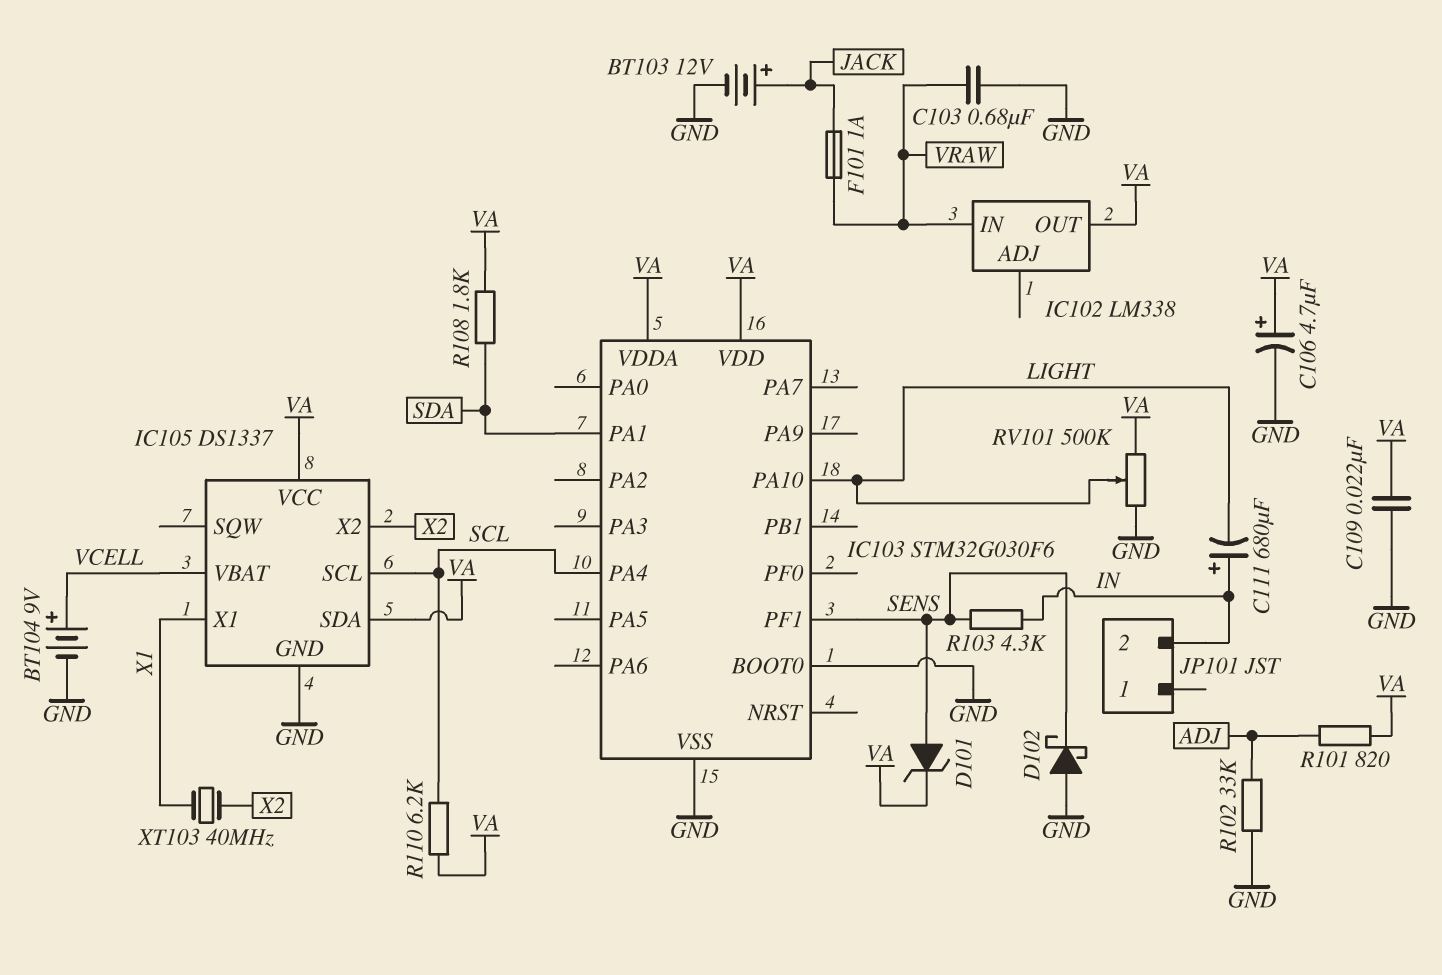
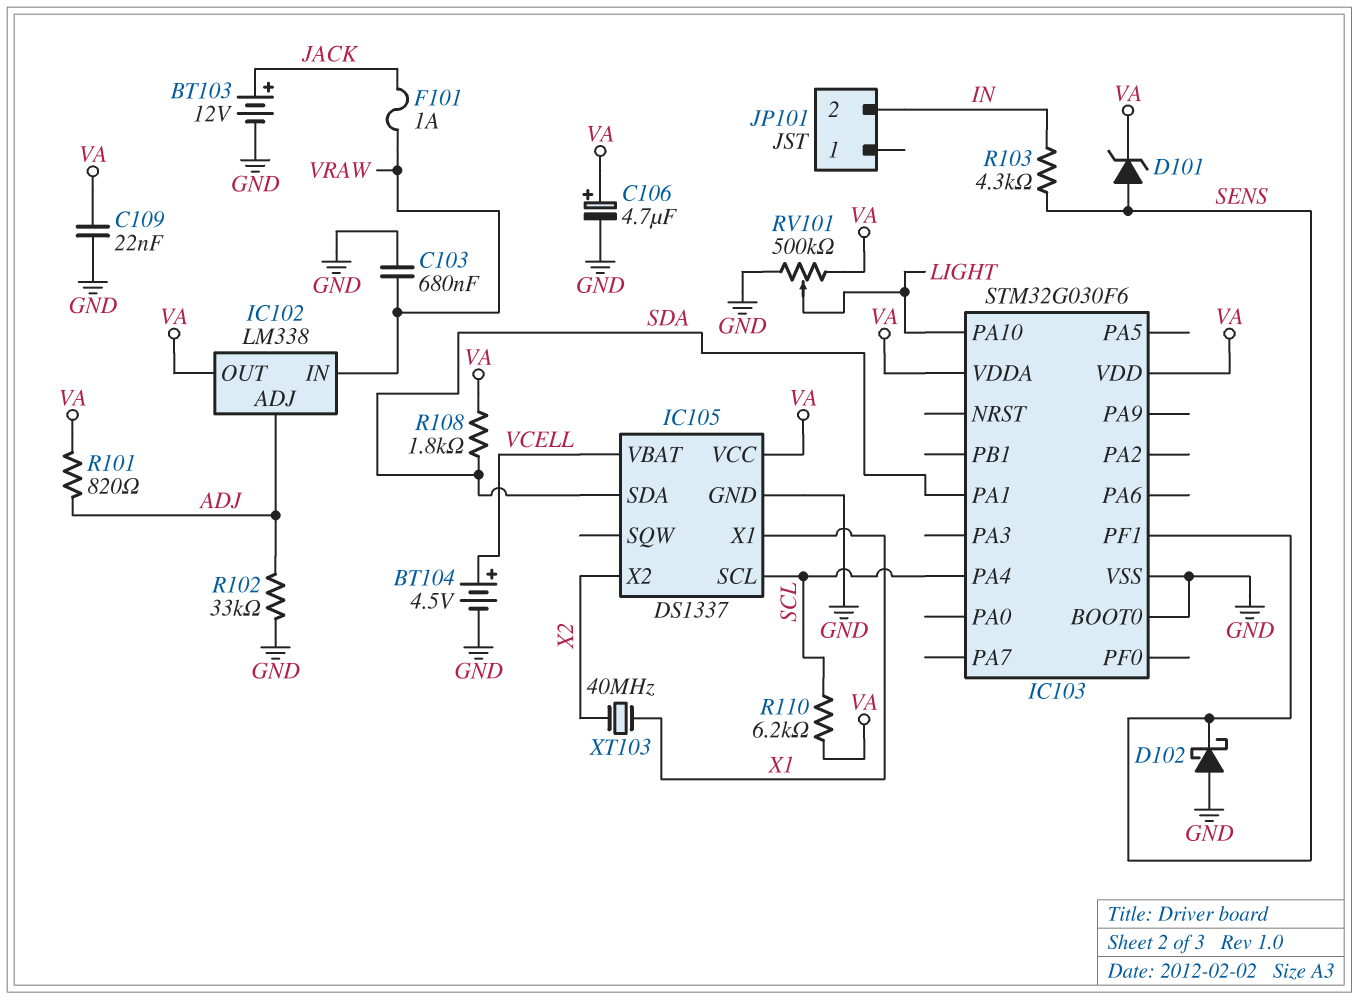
BT104: 9V (plus VCELL, minus GND) -> 4.5V (plus VCELL, minus GND)
C111: 680uF (plus IN, minus LIGHT) -> none
IC102 pin ADJ: none -> ADJ
IC105 pin SDA: VA -> SDA

